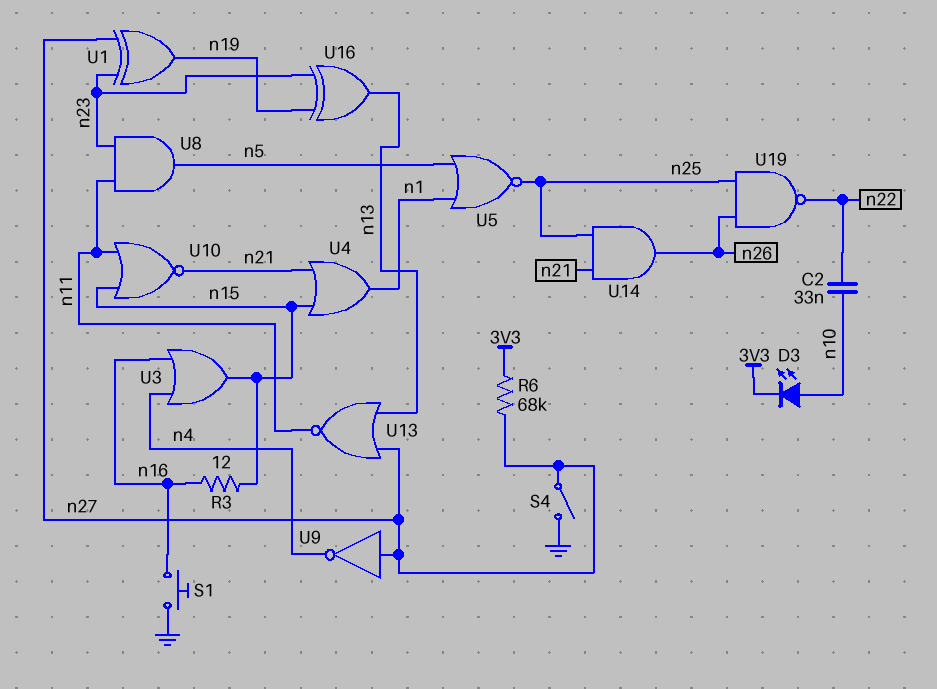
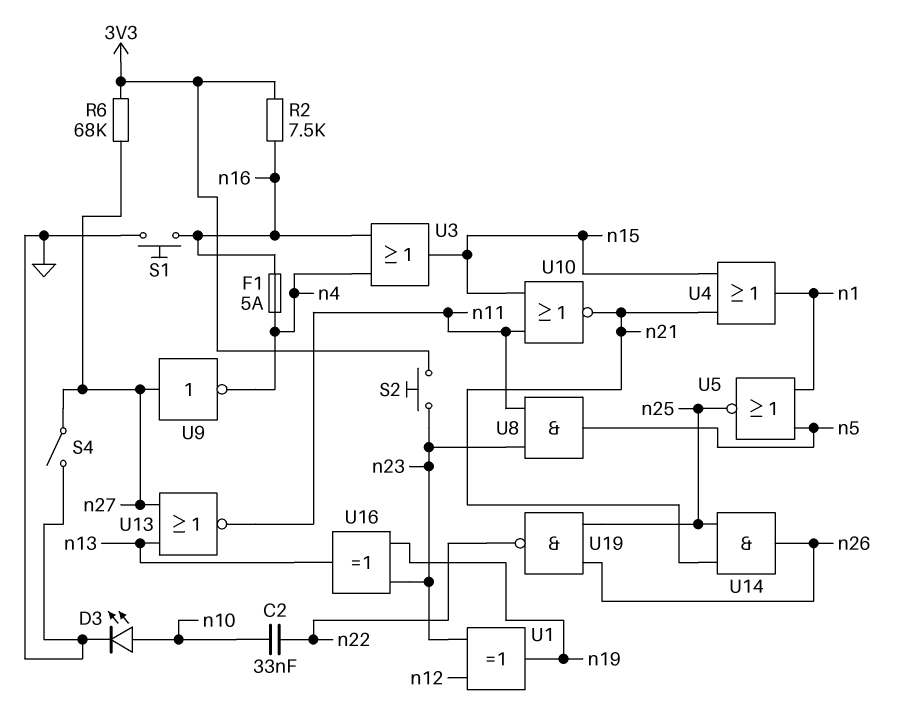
D3: LED (A n10, K 3V3) -> LED (A n10, K GND)
F1: none -> 5A (n4, n16)
R2: none -> 7.5k (3V3, n16)
R3: 12 (n15, n16) -> none
S2: none -> button (3V3, n23)
U1: XOR (in n23, in n27, out n19) -> XOR (in n12, in n23, out n19)

